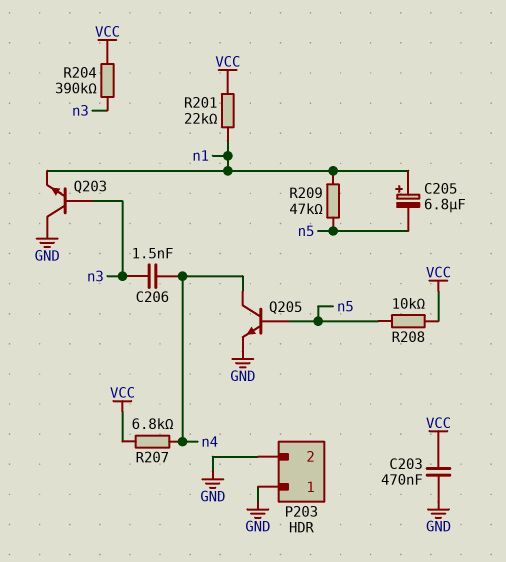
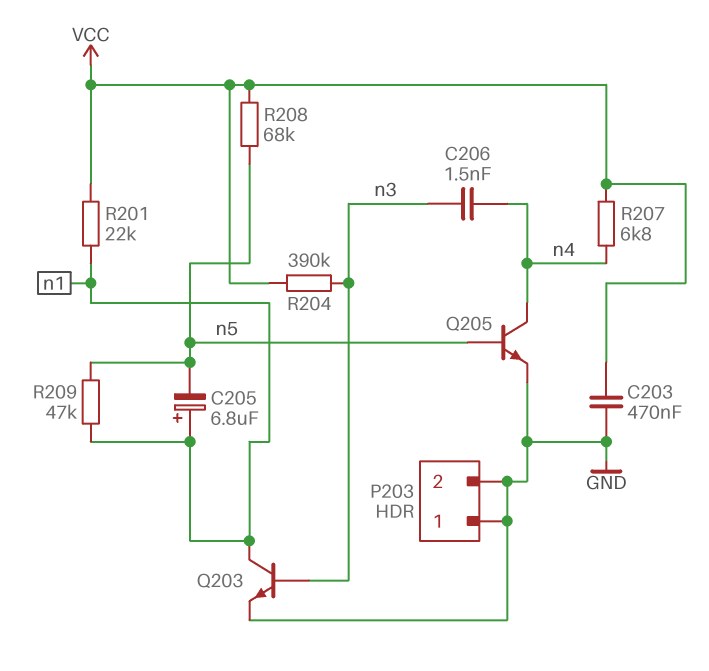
Q203: NPN (B n3, C GND, E n1) -> NPN (B n3, C n1, E GND)
R208: 10k (VCC, n5) -> 68k (VCC, n5)

